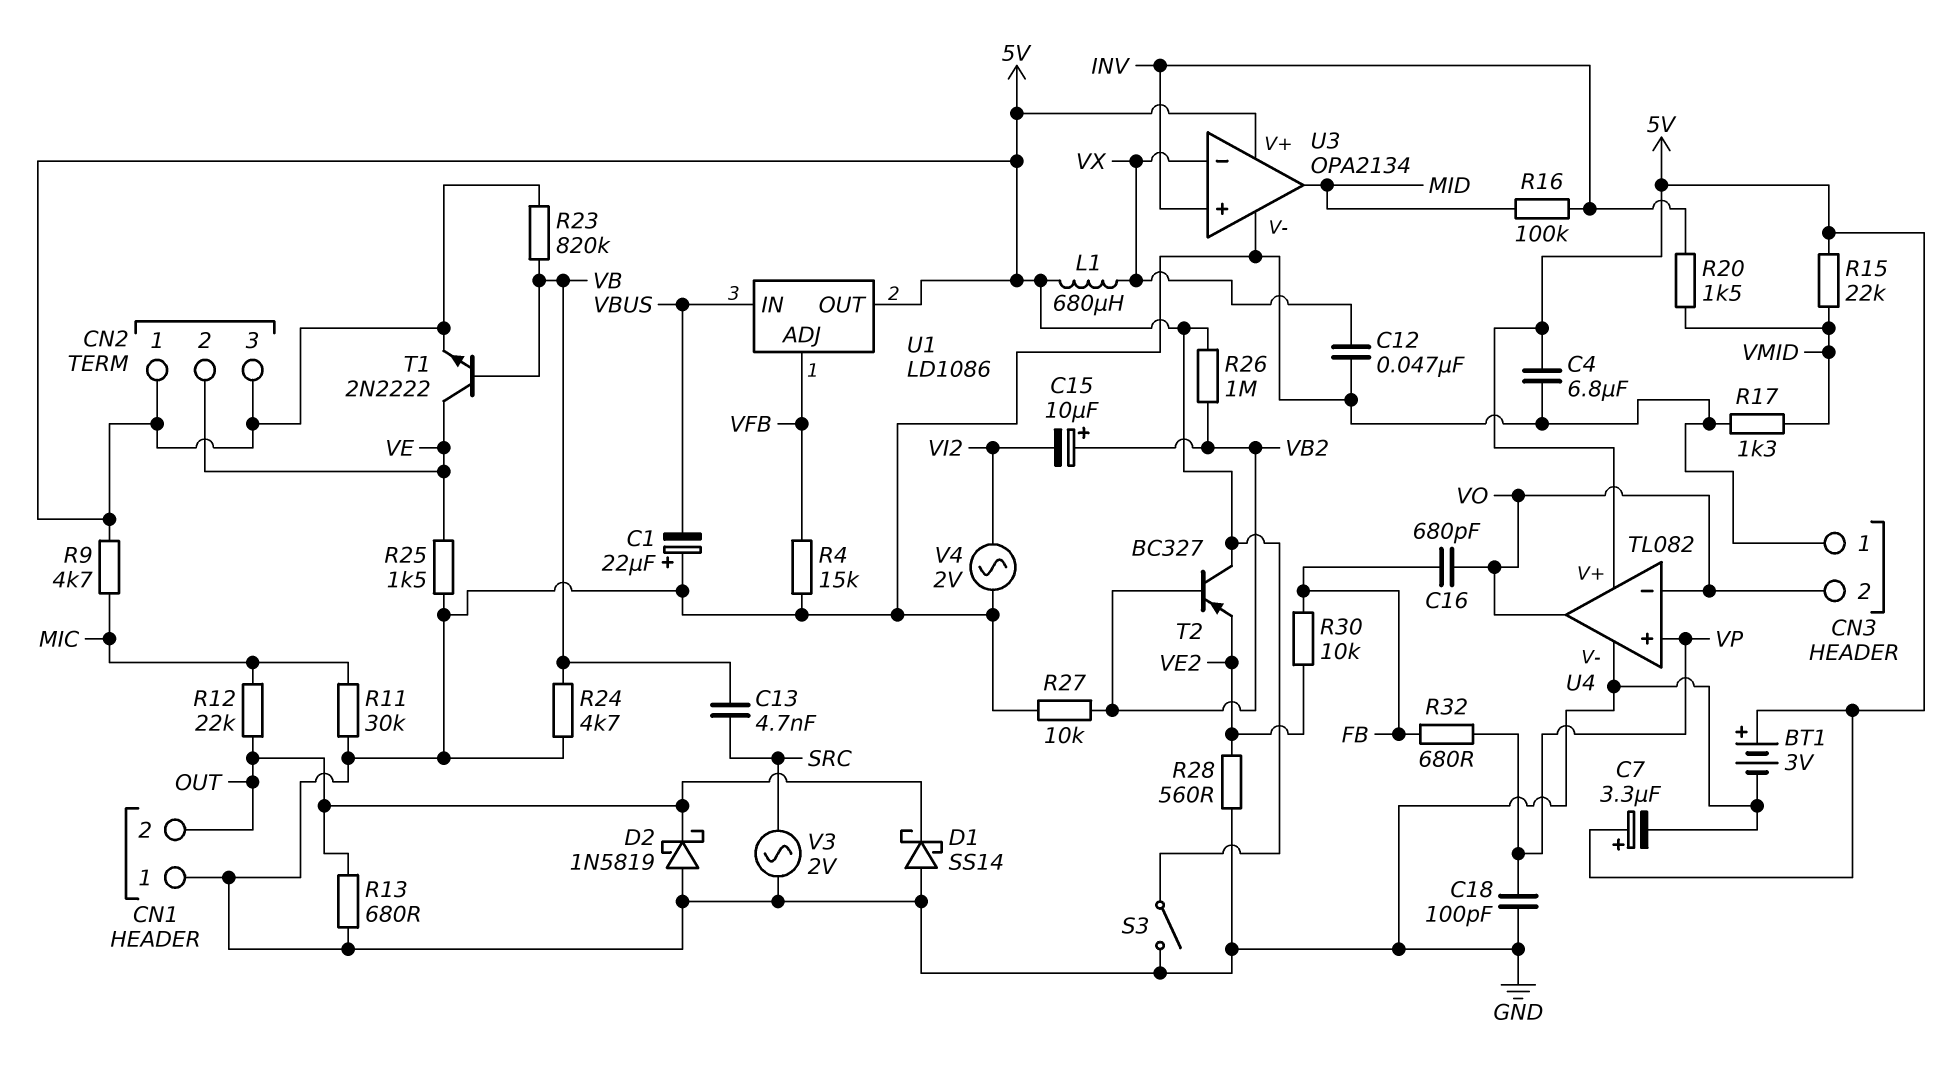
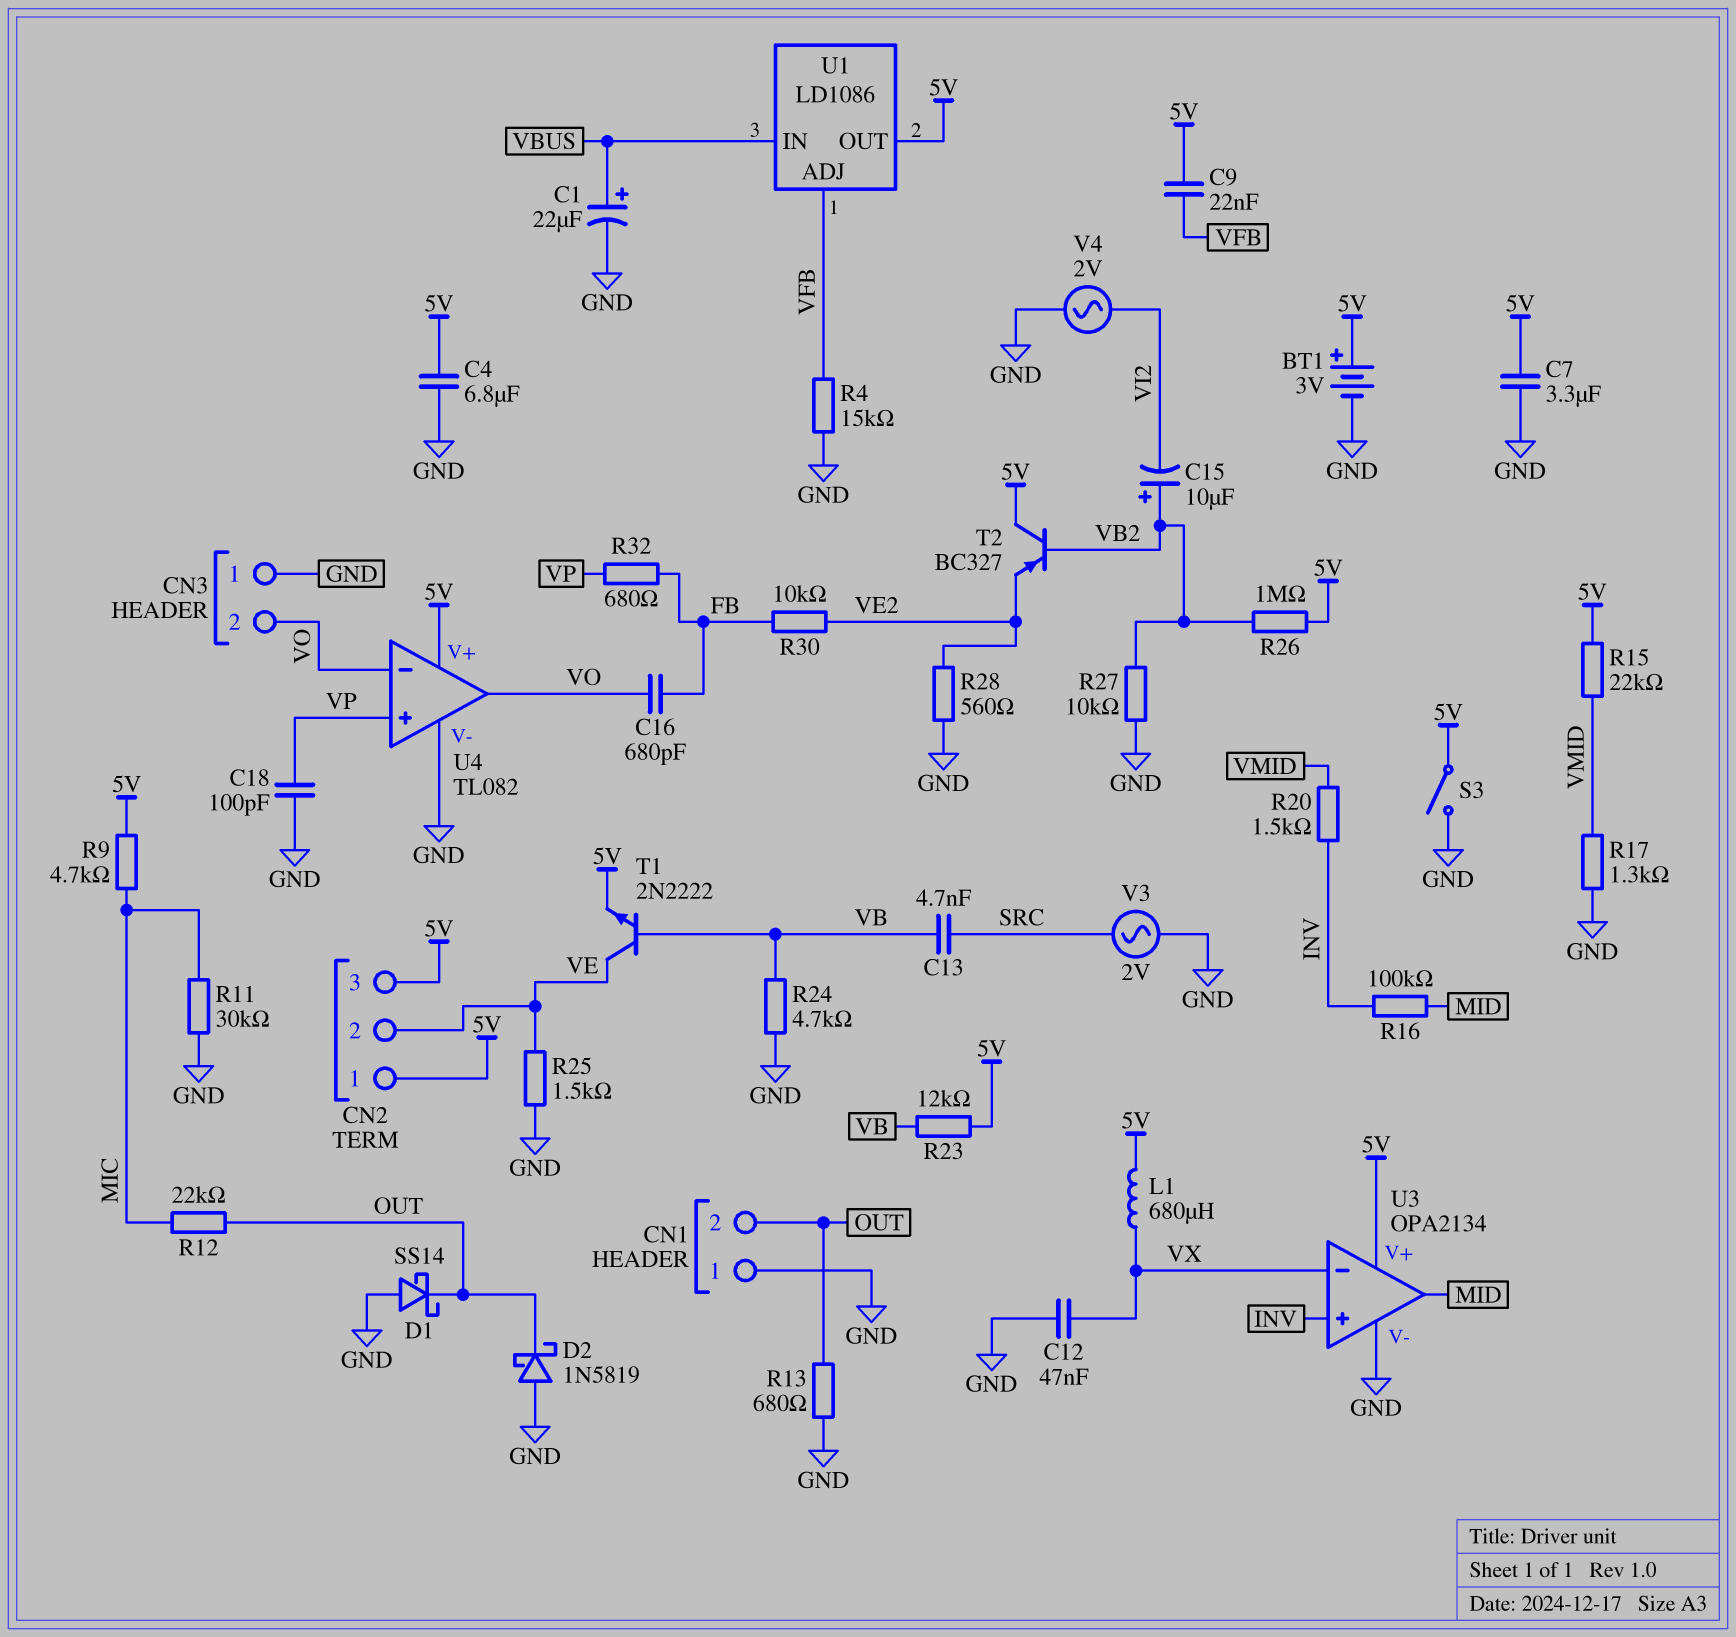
C1: 22uF (plus GND, minus VBUS) -> 22uF (plus VBUS, minus GND)
C7: 3.3uF (plus 5V, minus GND) -> 3.3uF (5V, GND)
C9: none -> 22nF (5V, VFB)
R23: 820k (5V, VB) -> 12k (5V, VB)

